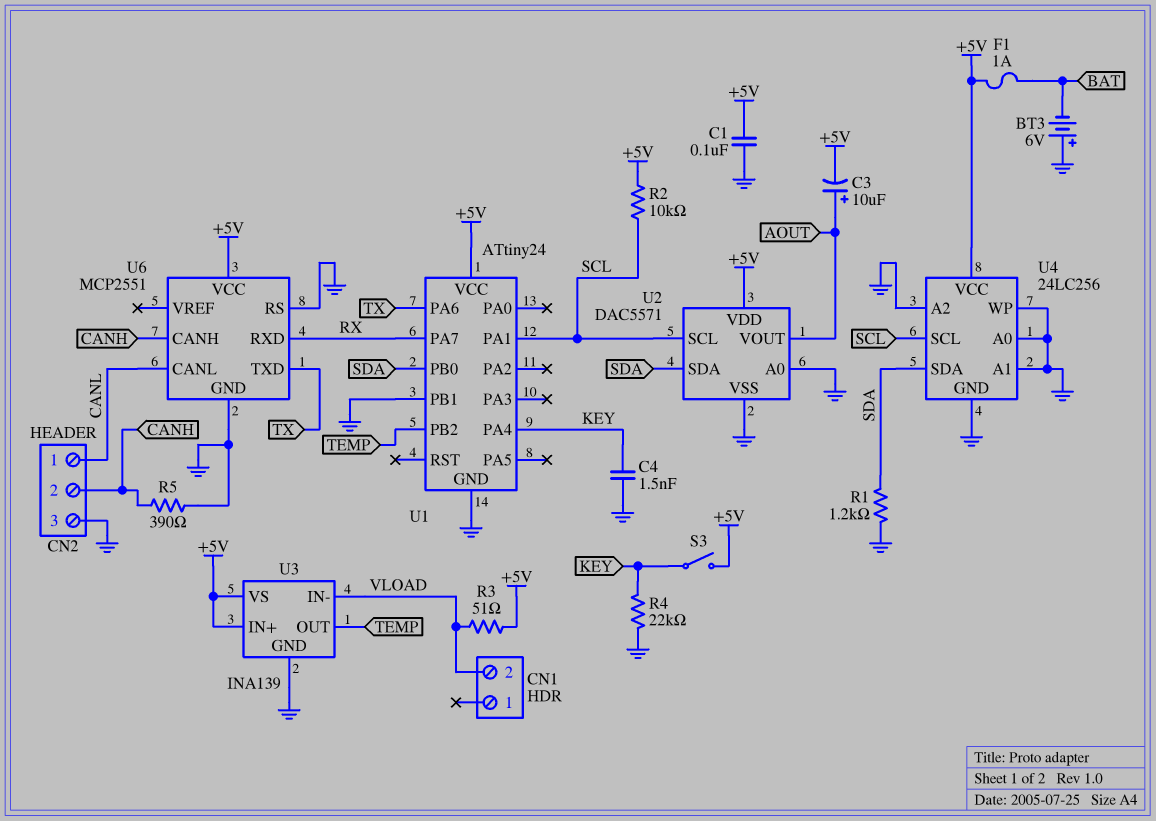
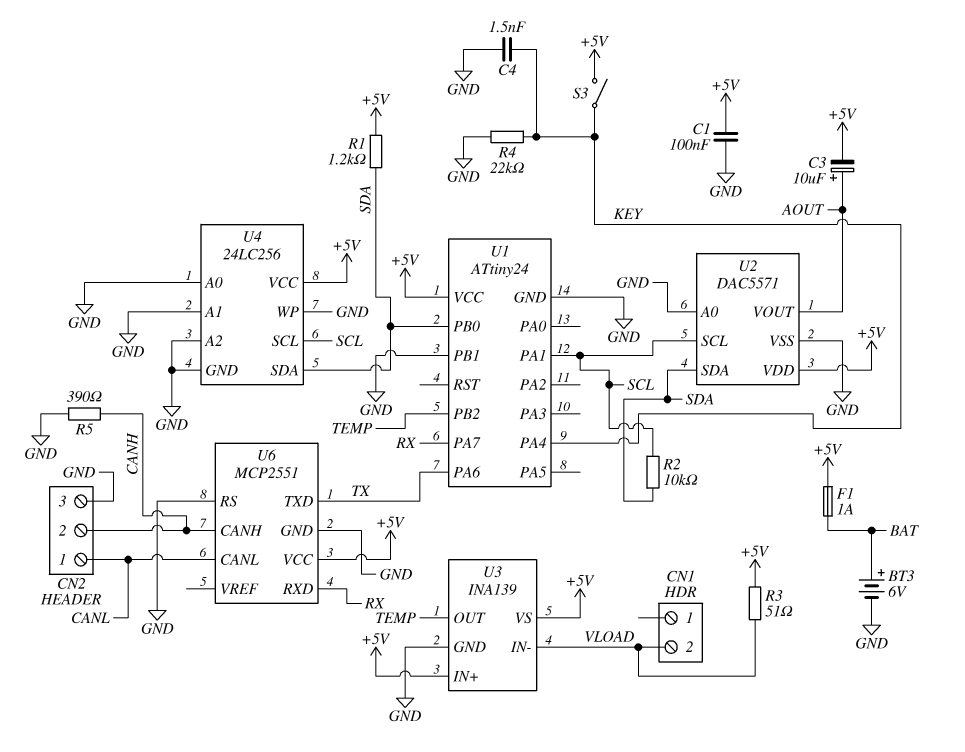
BT3: 6V (plus GND, minus BAT) -> 6V (plus BAT, minus GND)
R1: 1.2k (GND, SDA) -> 1.2k (+5V, SDA)
R2: 10k (+5V, SCL) -> 10k (SCL, SDA)

